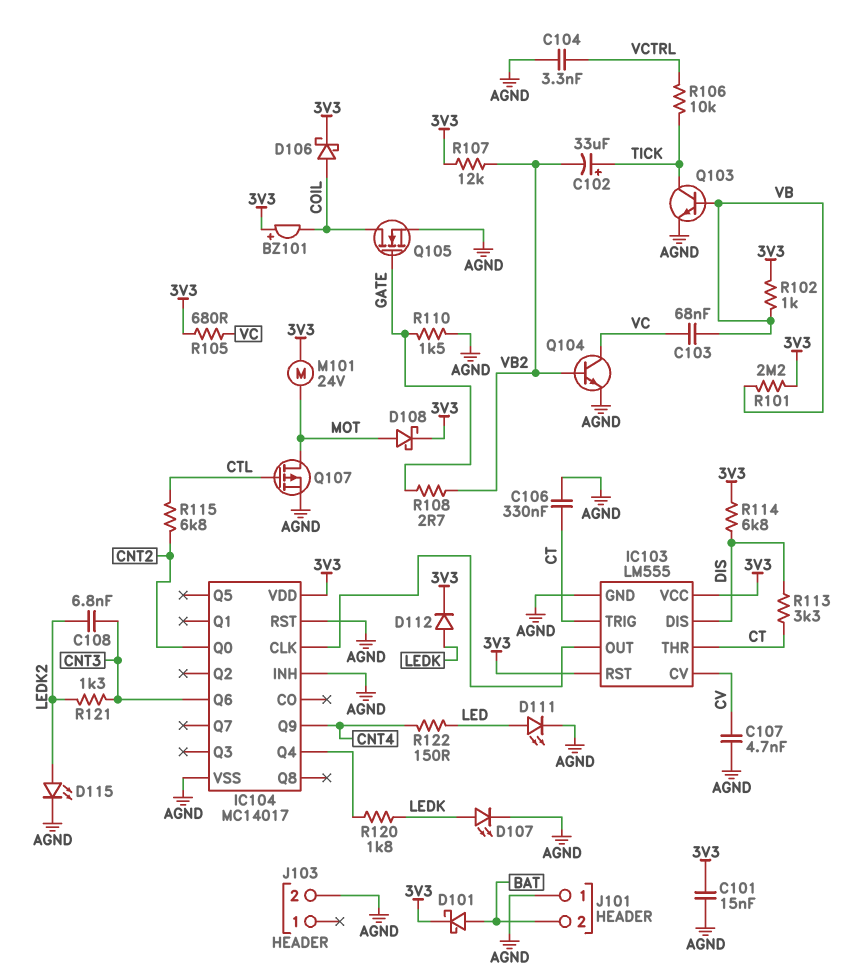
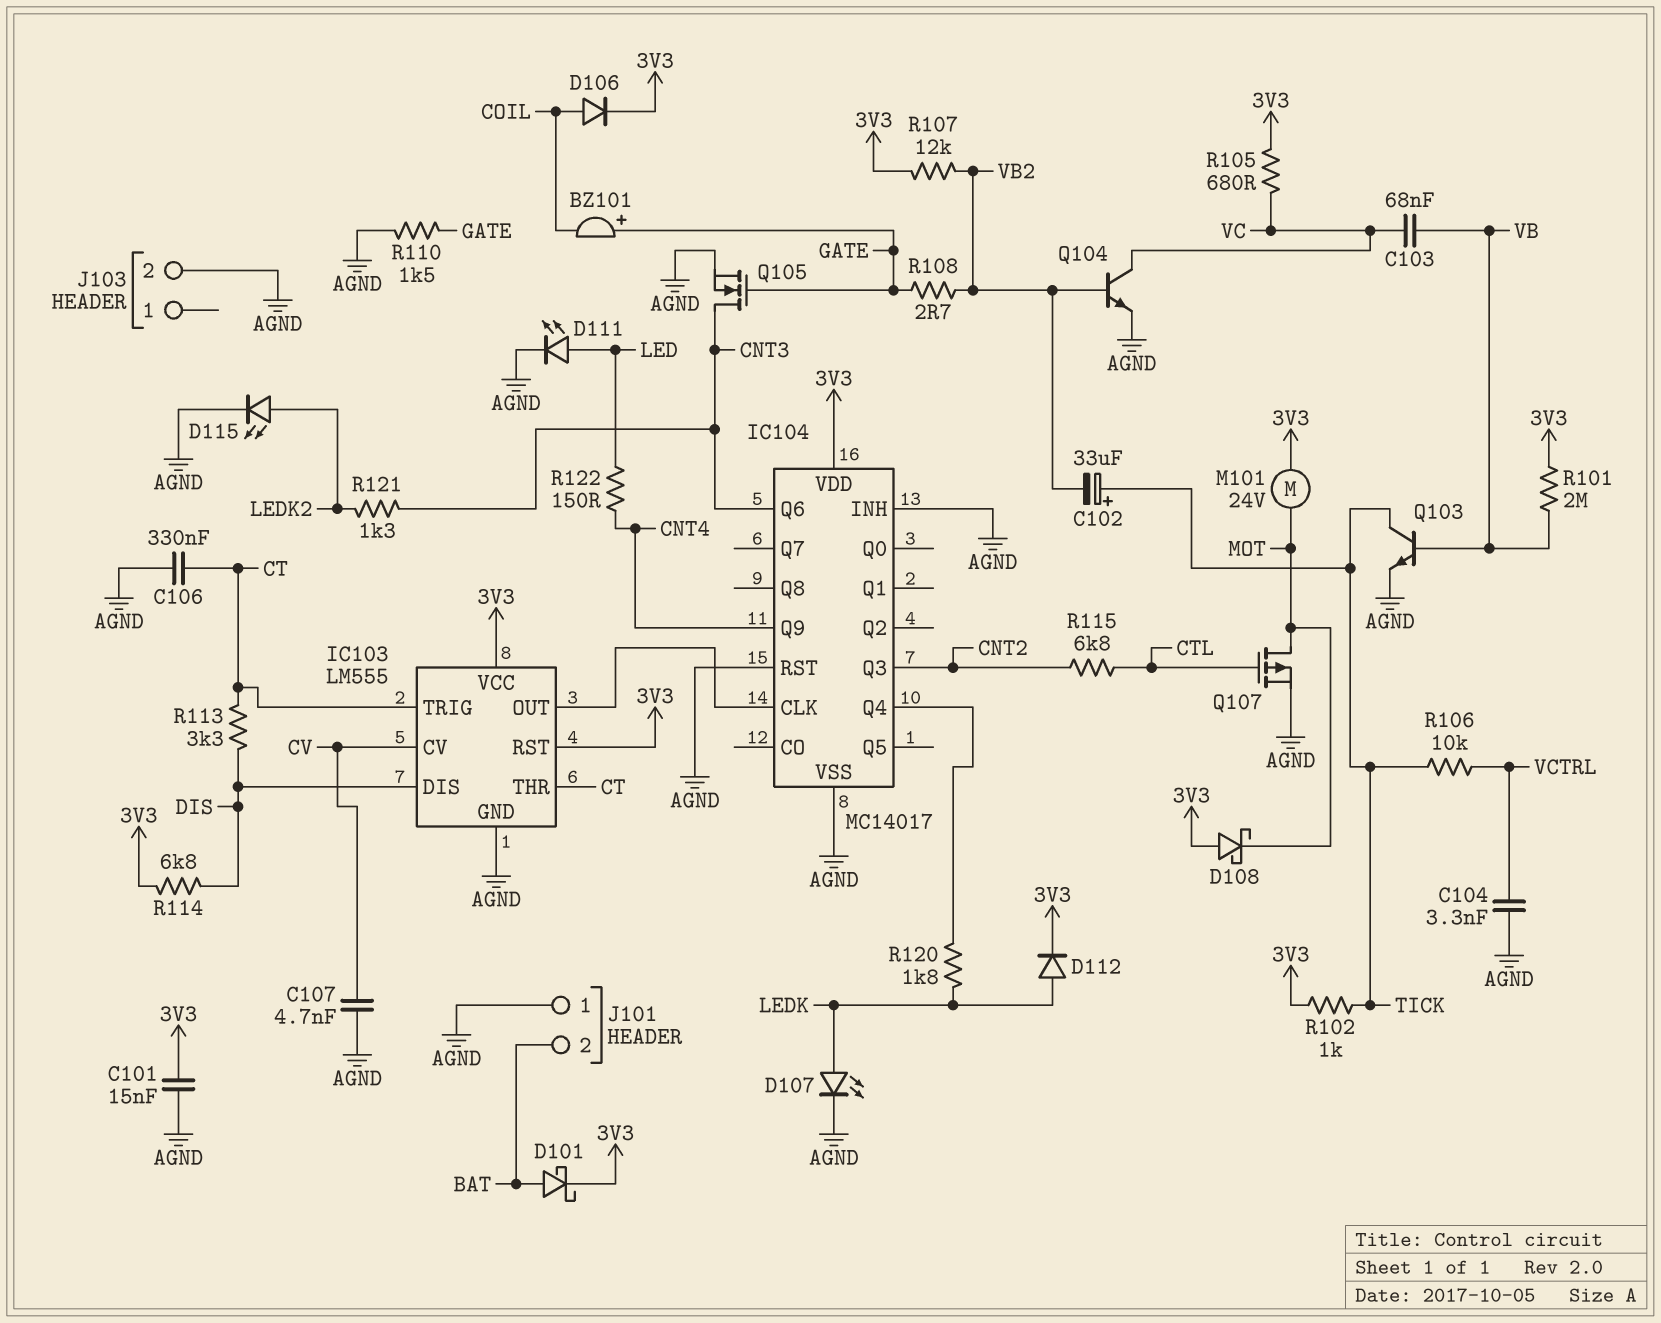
BZ101: buzzer (plus 3V3, minus COIL) -> buzzer (plus GATE, minus COIL)
C108: 6.8nF (CNT3, LEDK2) -> none
D106: schottky (A COIL, K 3V3) -> diode (A COIL, K 3V3)
D108: schottky (A MOT, K 3V3) -> schottky (A 3V3, K MOT)
IC104 pin Q0: CNT2 -> none
IC104 pin Q3: none -> CNT2
Q105: NMOS (G GATE, D COIL, S AGND) -> NMOS (G GATE, D CNT3, S AGND)
R101: 2.2M (3V3, VB) -> 2M (3V3, VB)
R102: 1k (3V3, VB) -> 1k (3V3, TICK)

